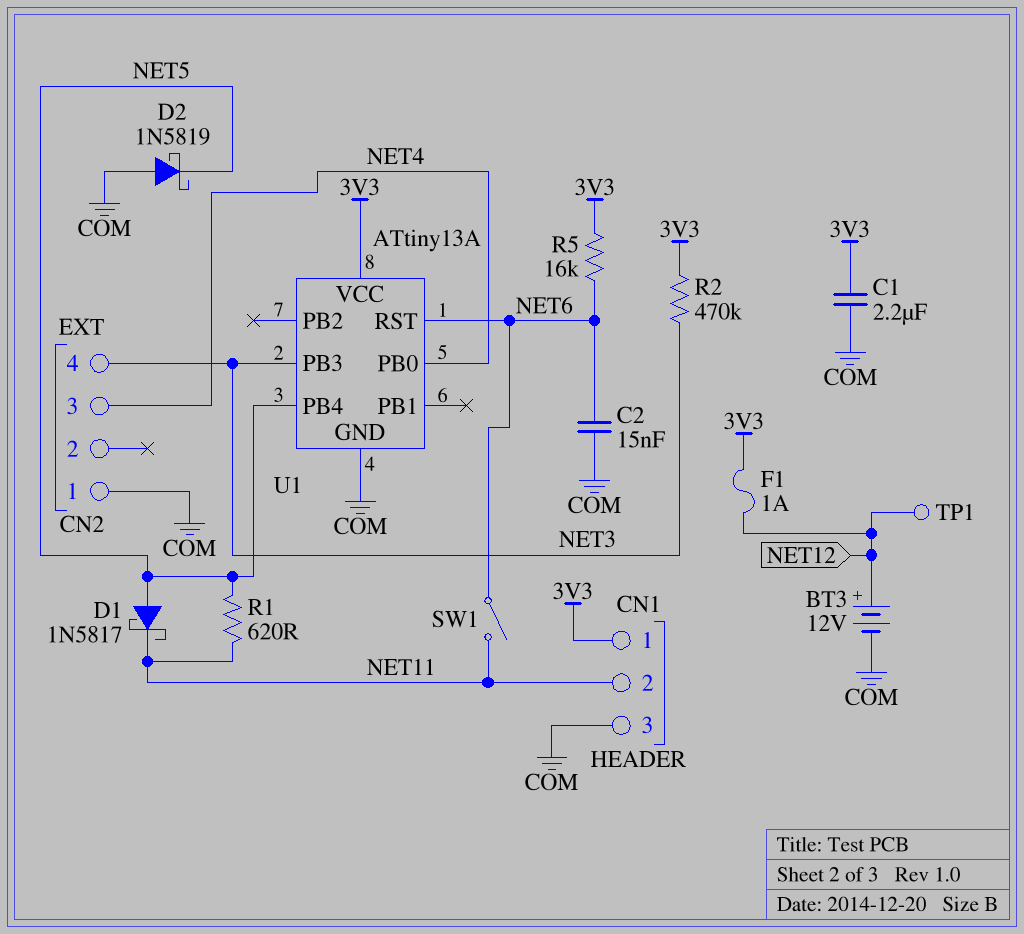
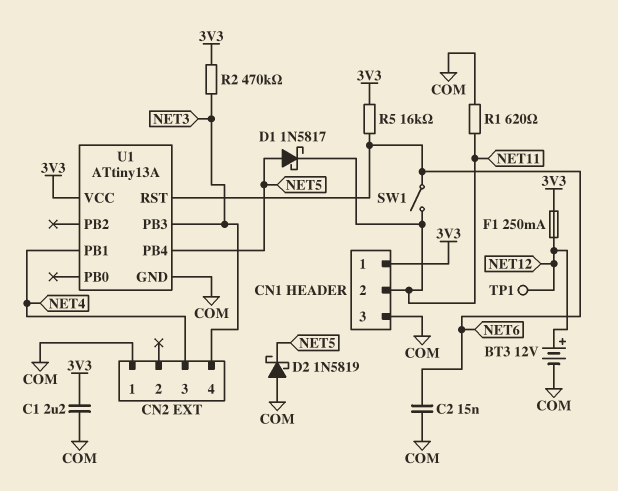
F1: 1A (3V3, NET12) -> 250mA (3V3, NET12)
R1: 620 (NET5, NET11) -> 620 (COM, NET11)
U1 pin PB0: NET4 -> none
U1 pin PB1: none -> NET4

